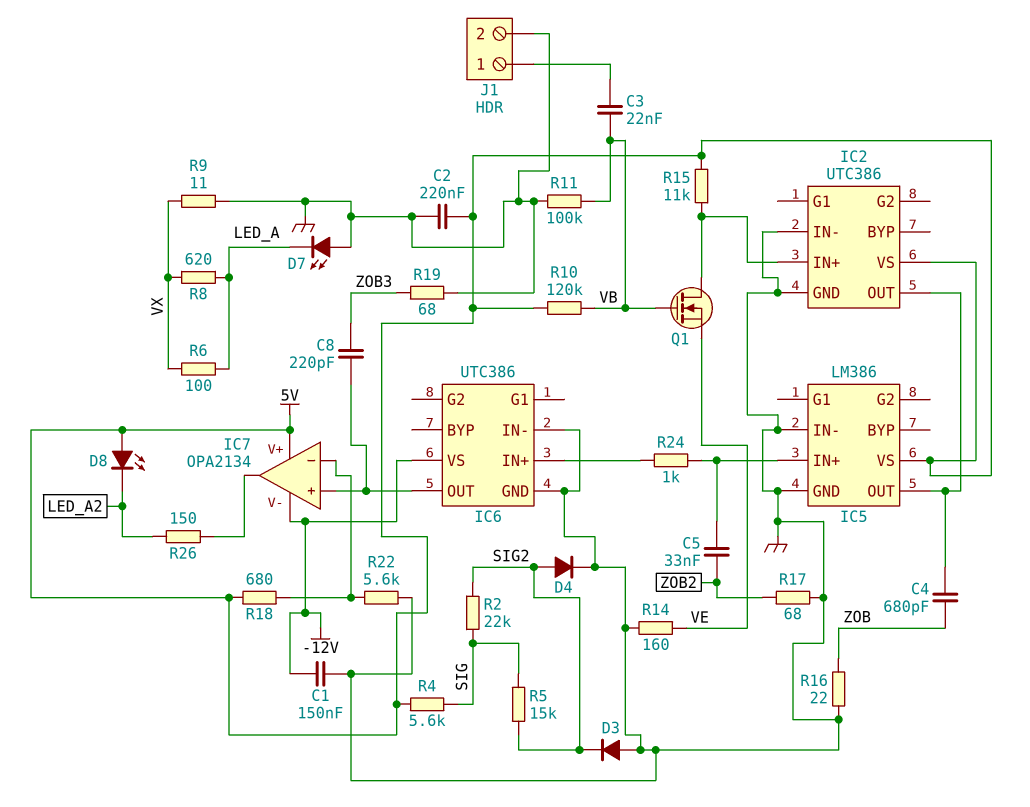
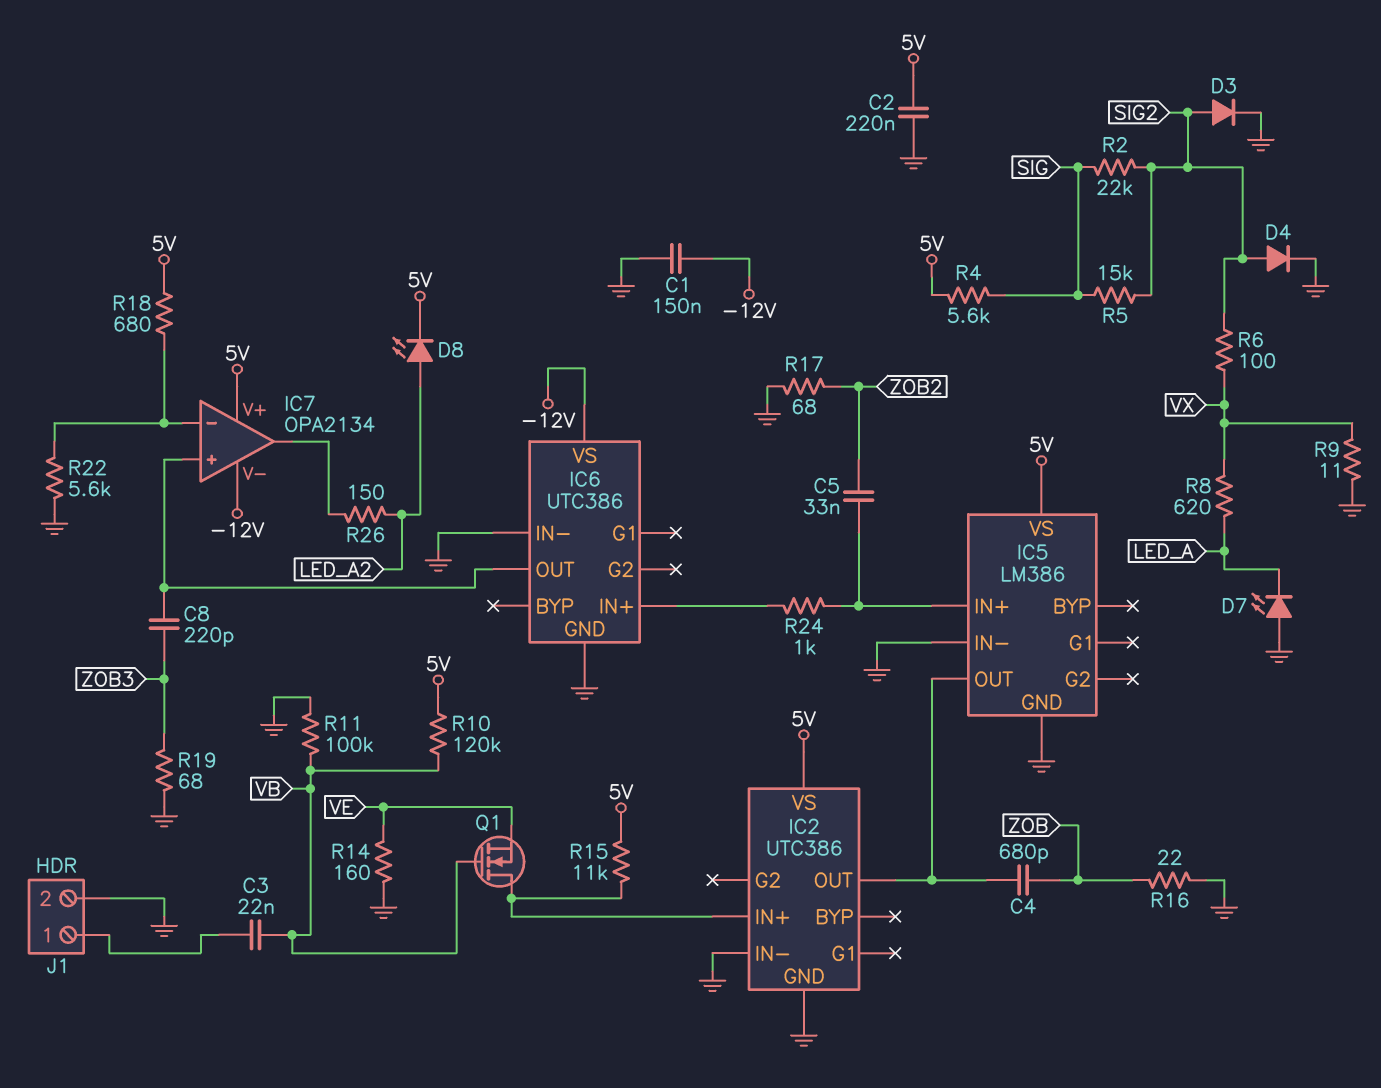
D3: diode (A GND, K SIG2) -> diode (A SIG2, K GND)
D8: LED (A 5V, K LED_A2) -> LED (A LED_A2, K 5V)
R6: 100 (LED_A, VX) -> 100 (SIG2, VX)

